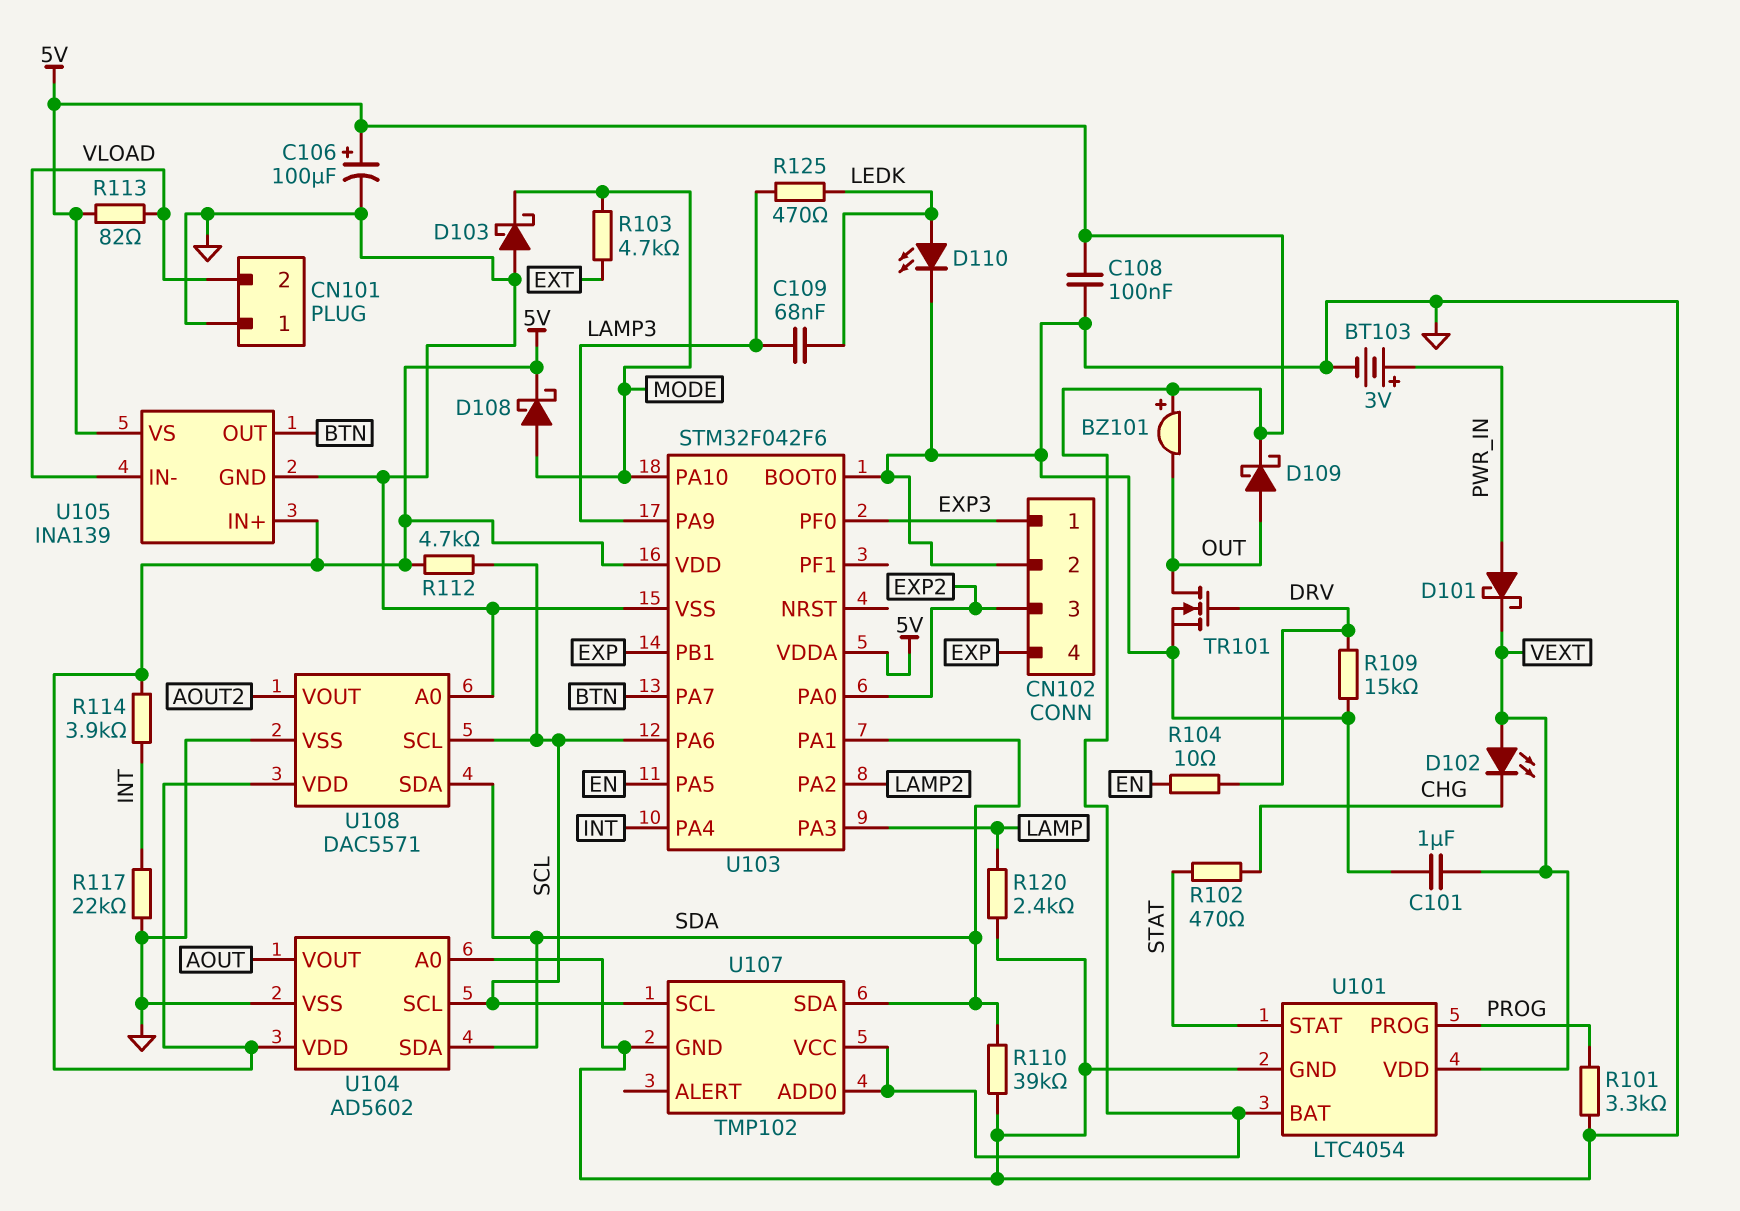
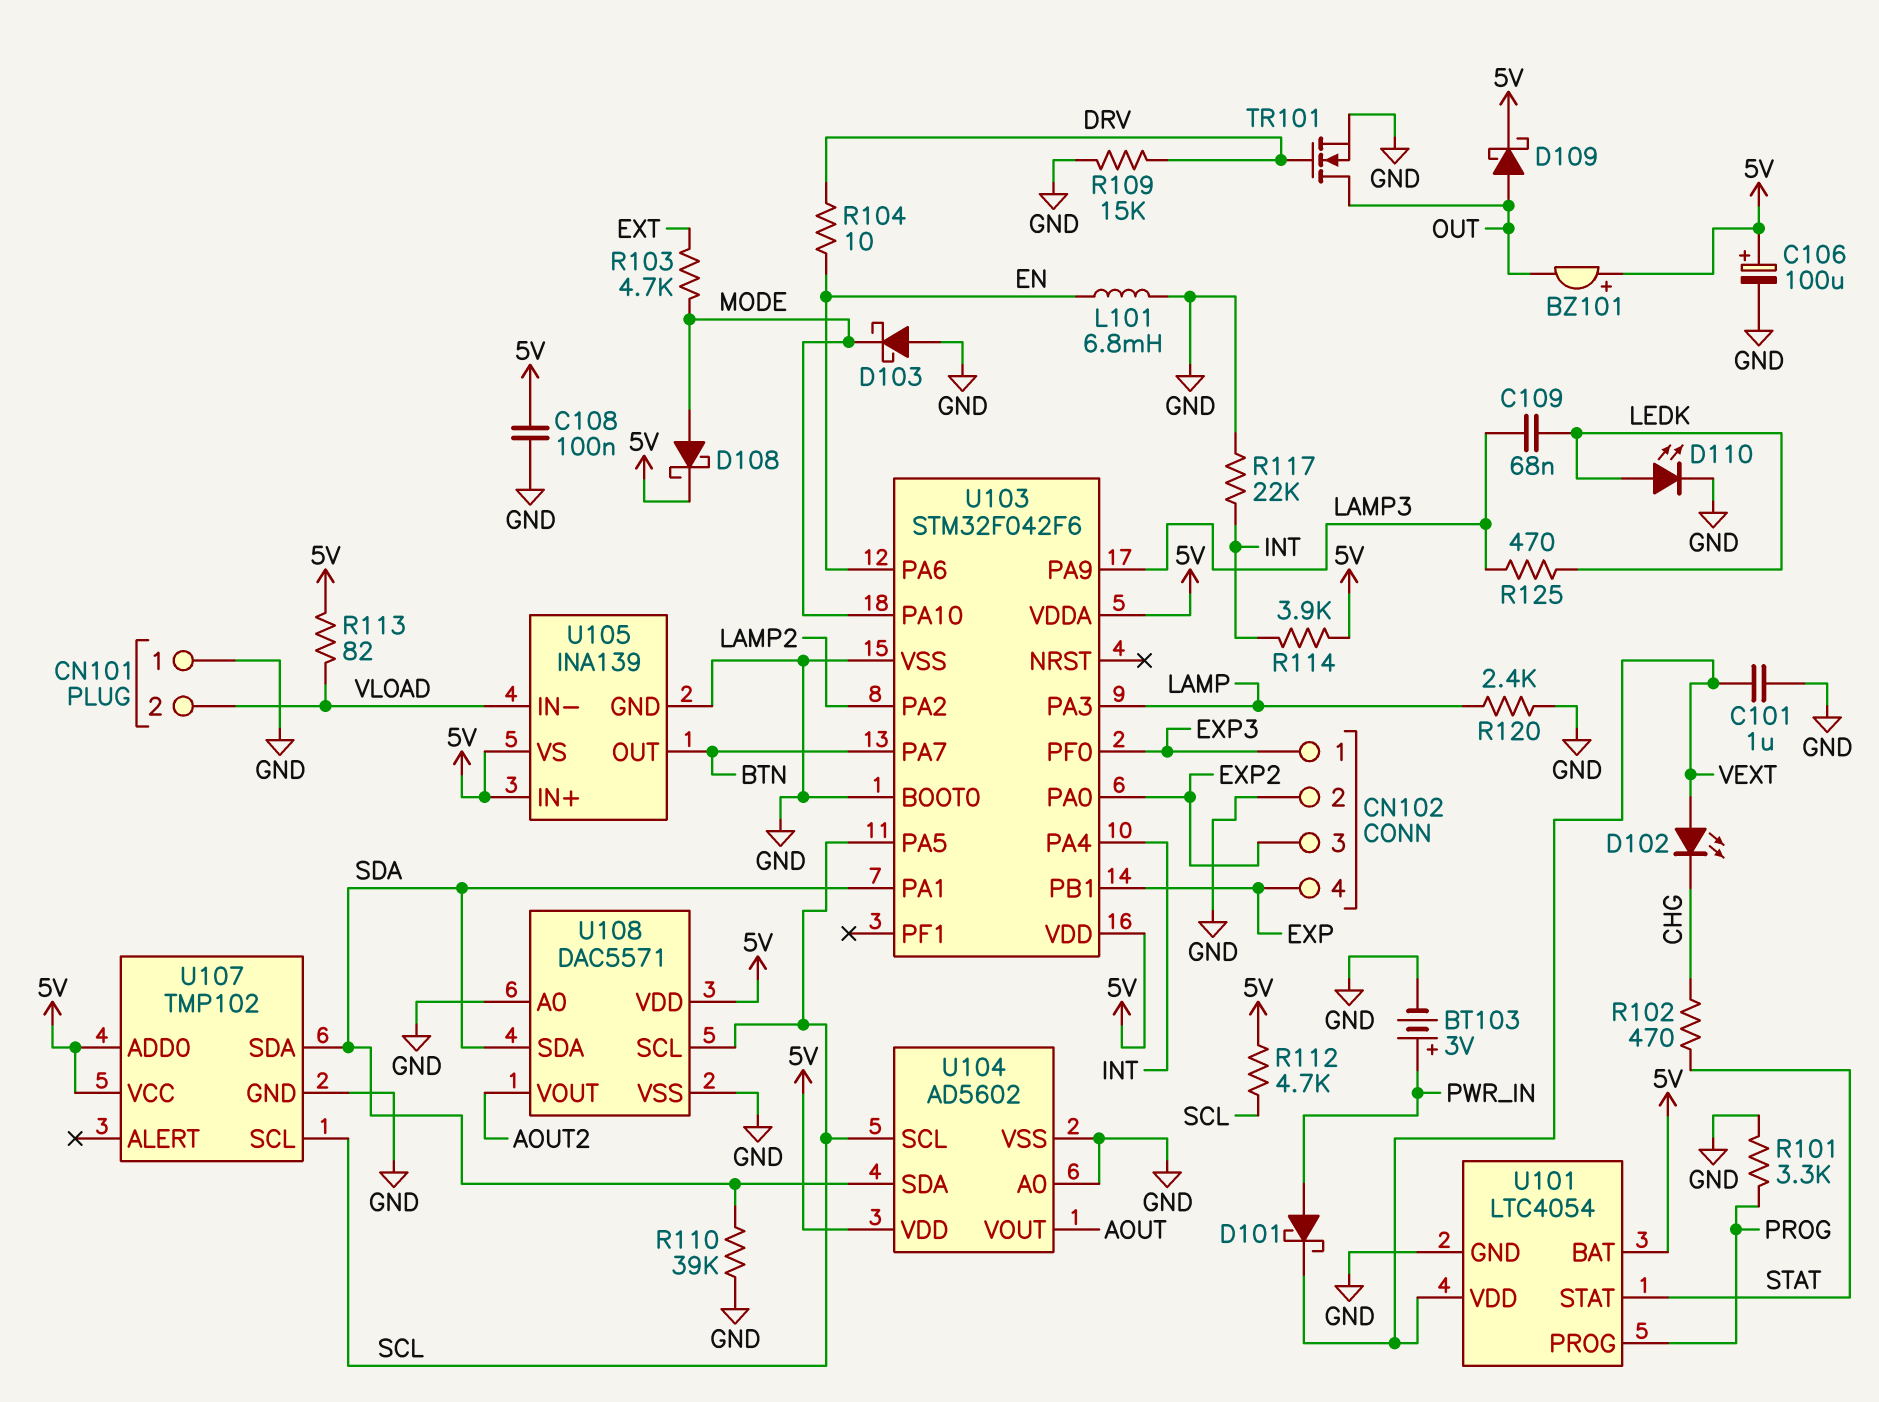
L101: none -> 6.8mH (EN, GND)
U103 pin PA5: EN -> SCL
U103 pin PA6: SCL -> EN

